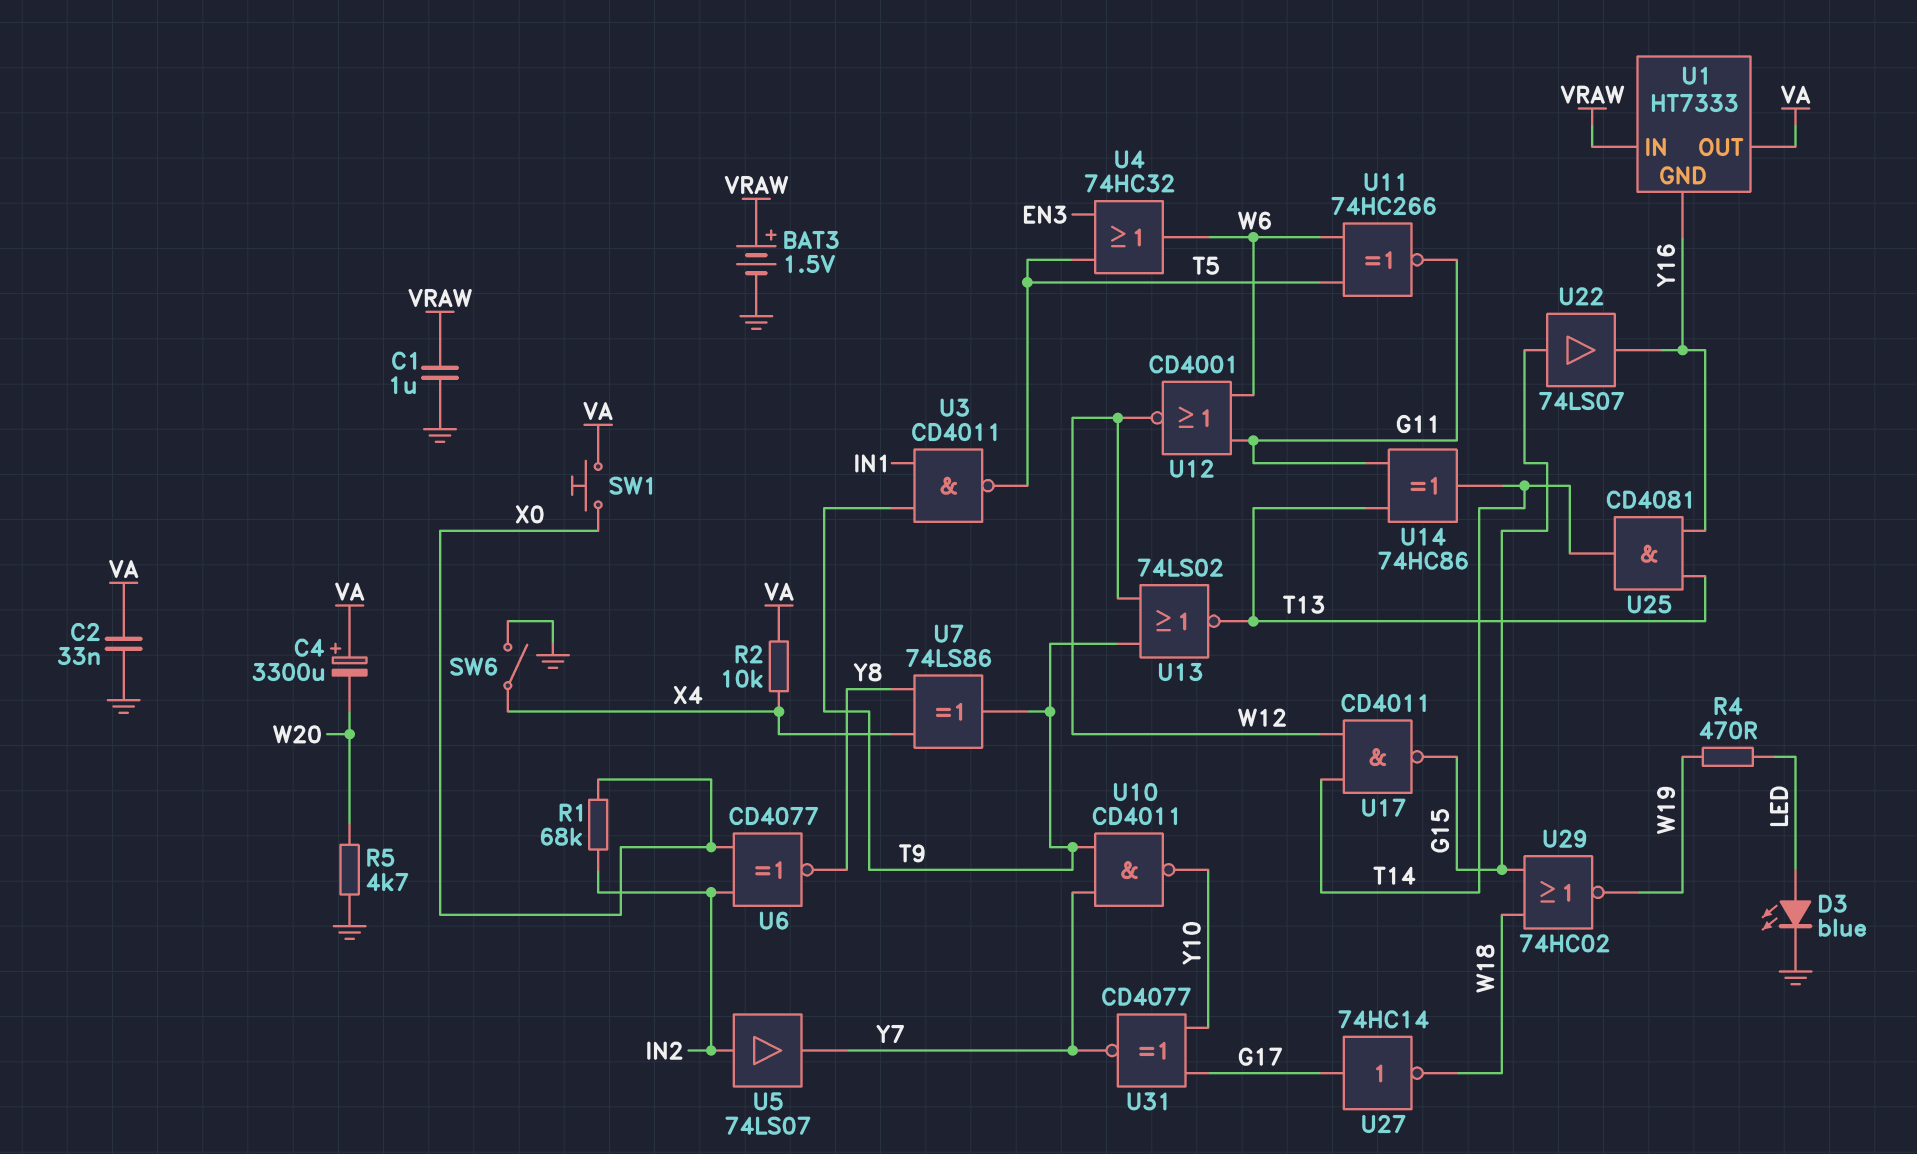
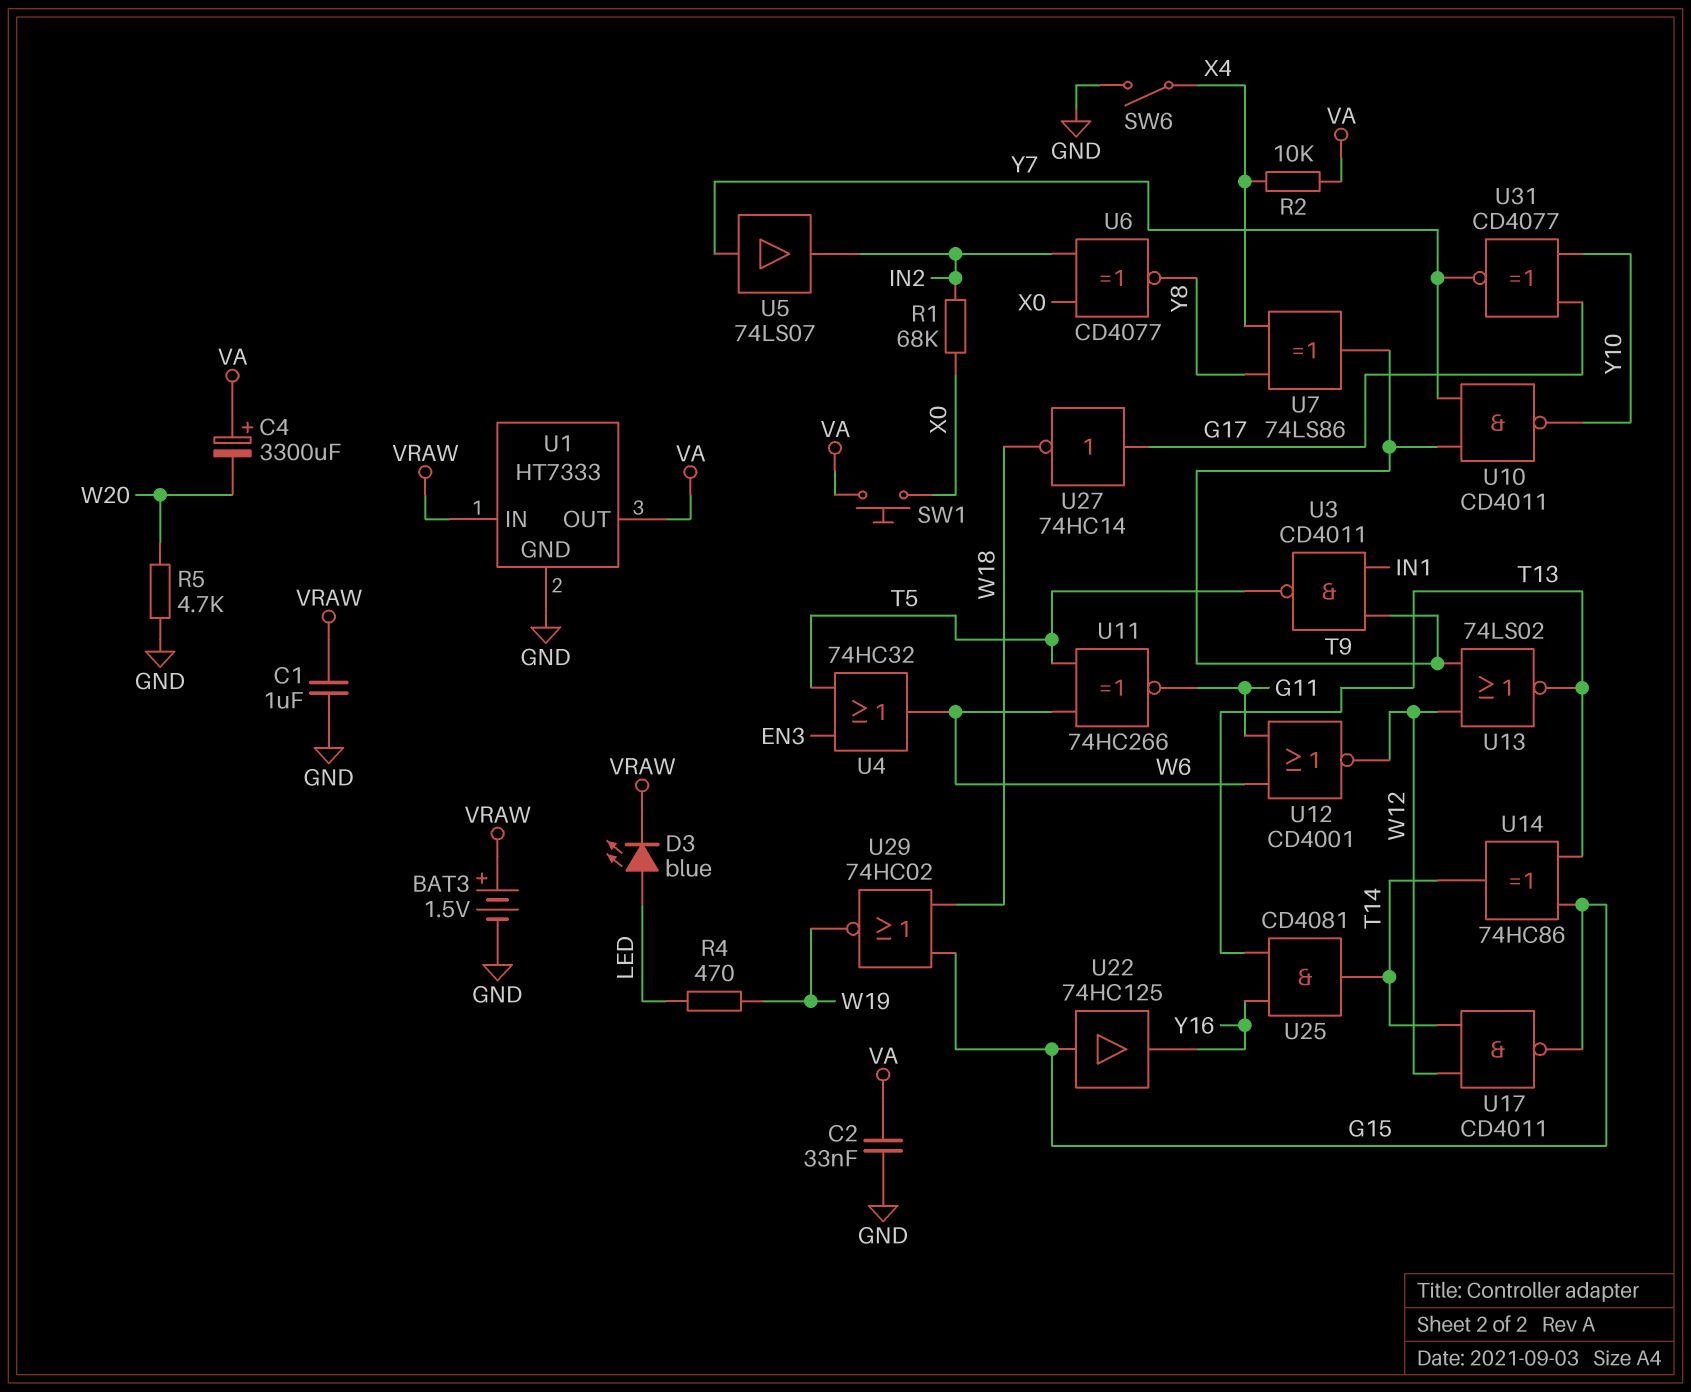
D3: LED blue (A LED, K GND) -> LED blue (A LED, K VRAW)
U1 pin GND: Y16 -> GND
U5: buffer 74LS07 (in IN2, out Y7) -> buffer 74LS07 (in Y7, out IN2)
U14: XOR 74HC86 (in G11, in T13, out T14) -> XOR 74HC86 (in G15, in T13, out T14)
U22: buffer 74LS07 (in G15, out Y16) -> buffer 74HC125 (in G15, out Y16)

